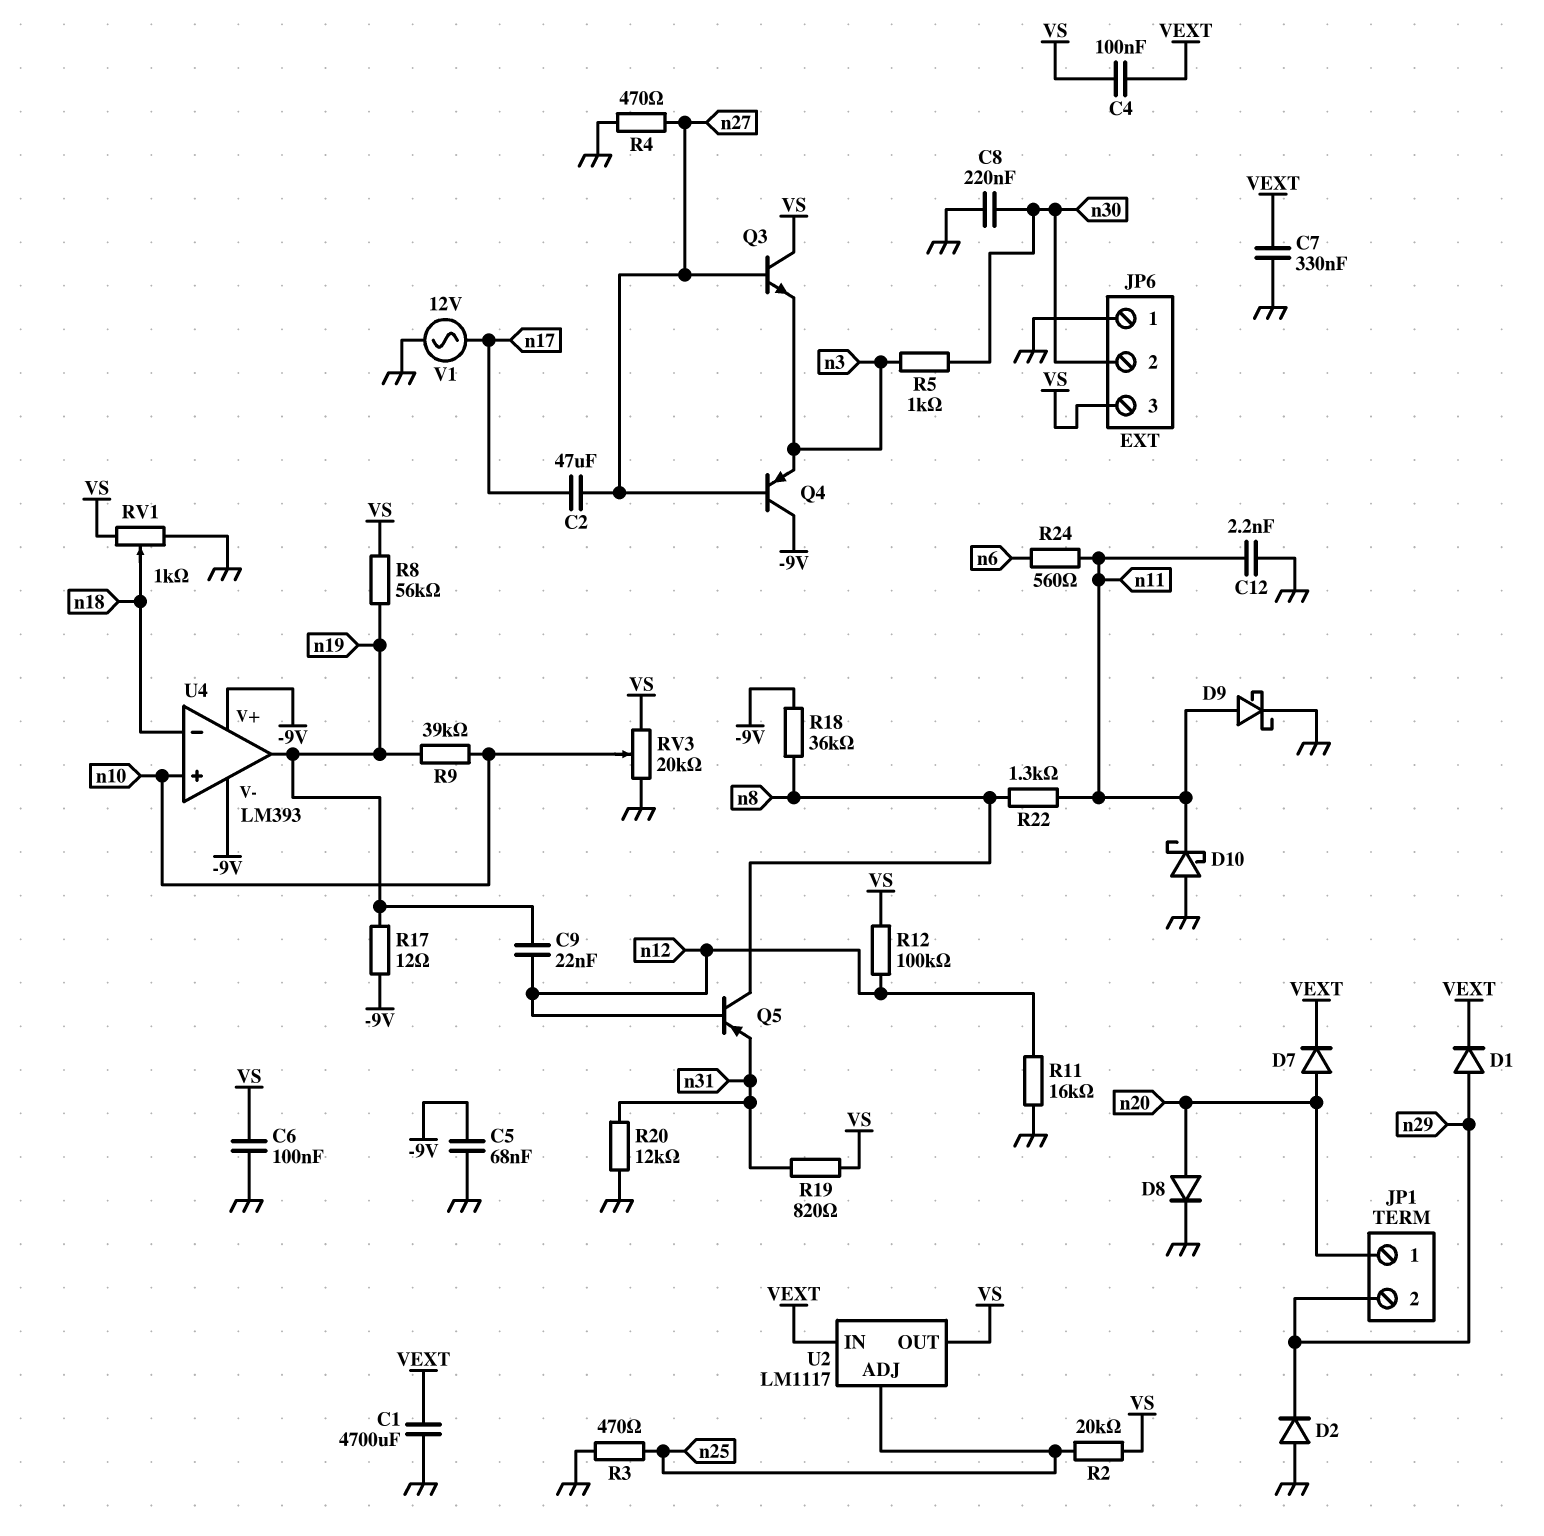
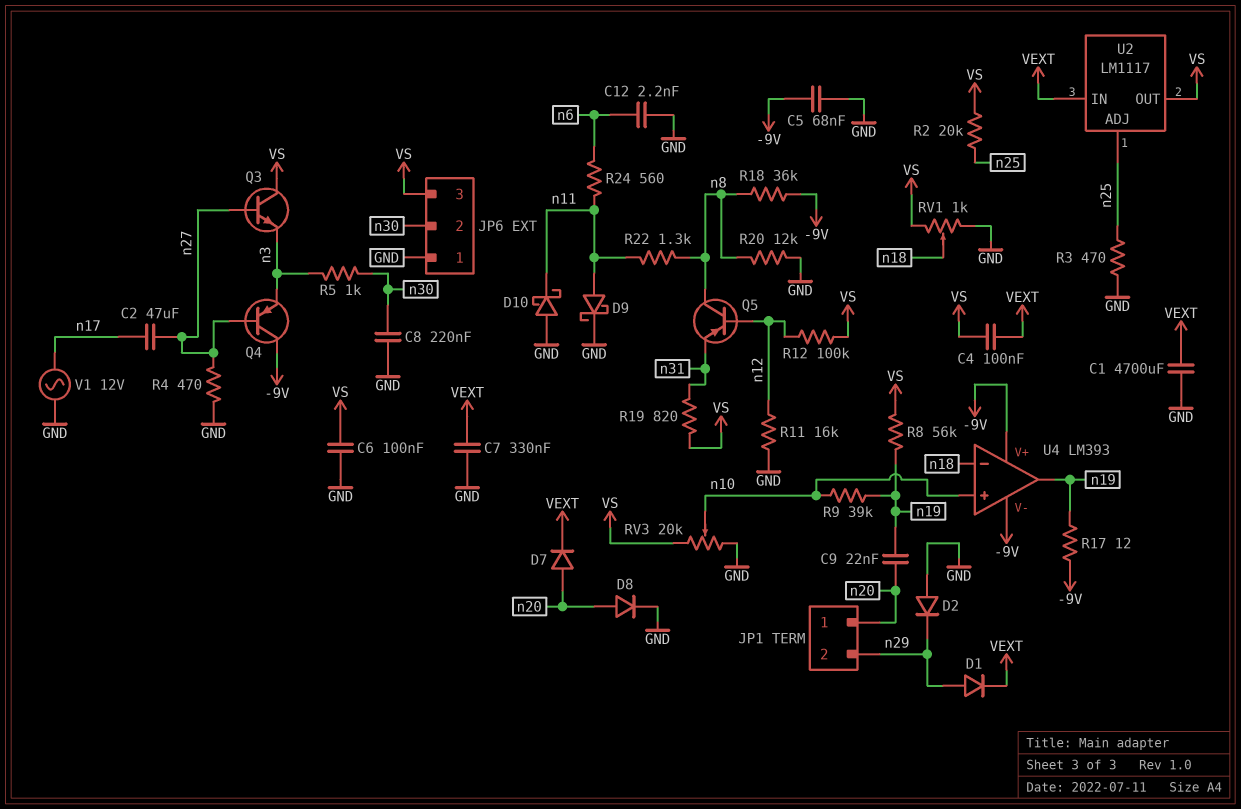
C9: 22nF (n12, n19) -> 22nF (n19, n20)
C12: 2.2nF (GND, n11) -> 2.2nF (GND, n6)
R20: 12k (GND, n31) -> 12k (GND, n8)

